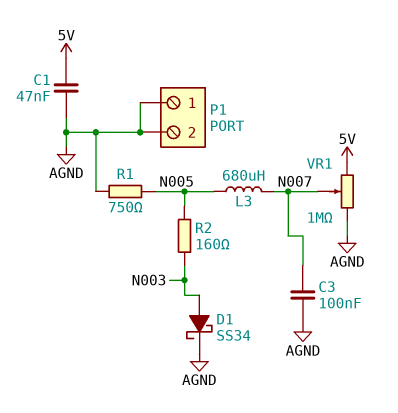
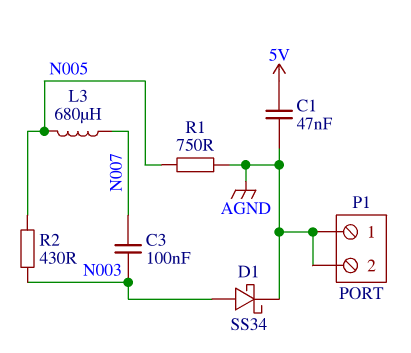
C3: 100nF (AGND, N007) -> 100nF (N003, N007)
R2: 160 (N003, N005) -> 430 (N003, N005)
VR1: 1M (5V, AGND, wiper N007) -> none

